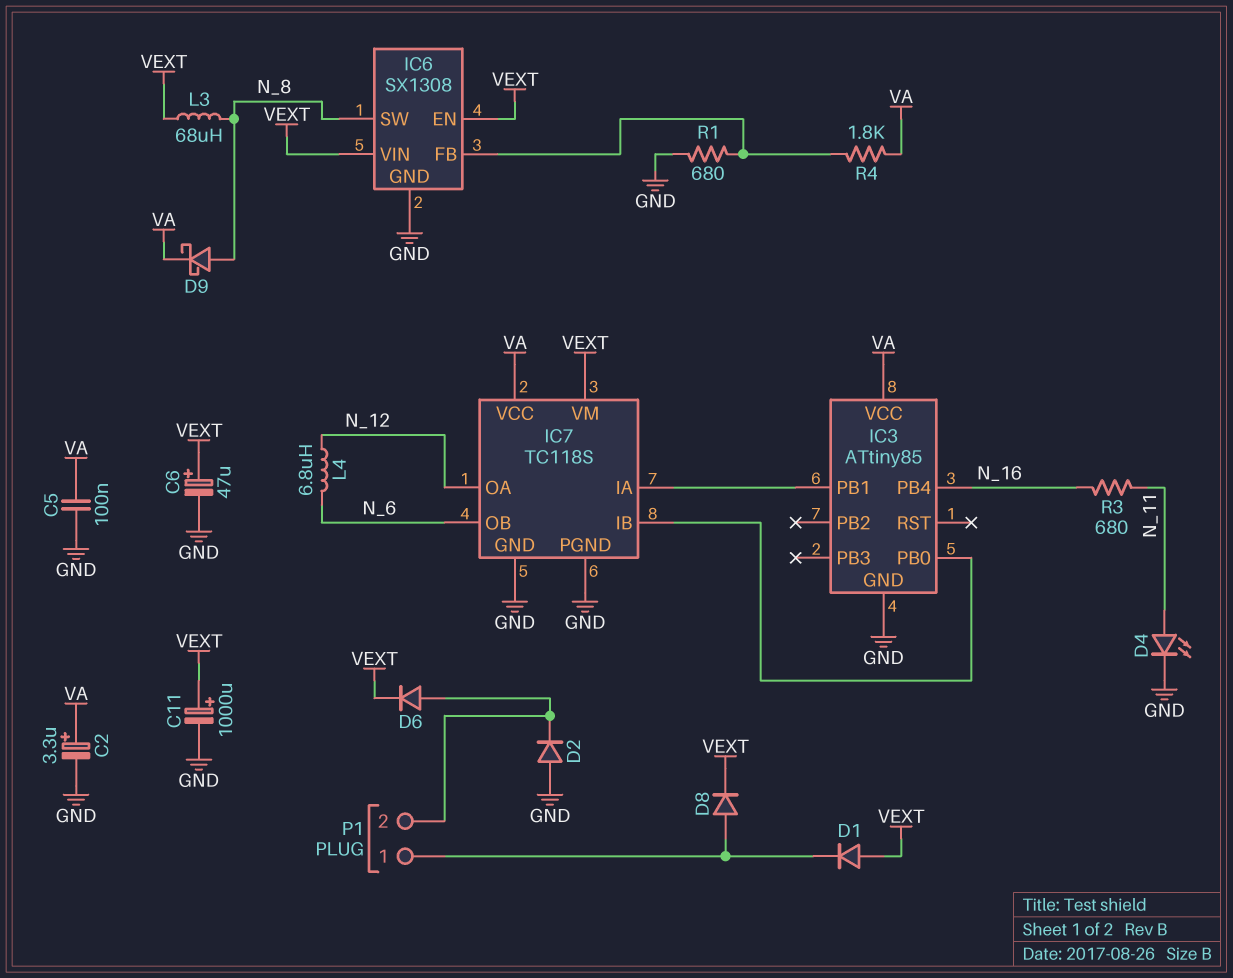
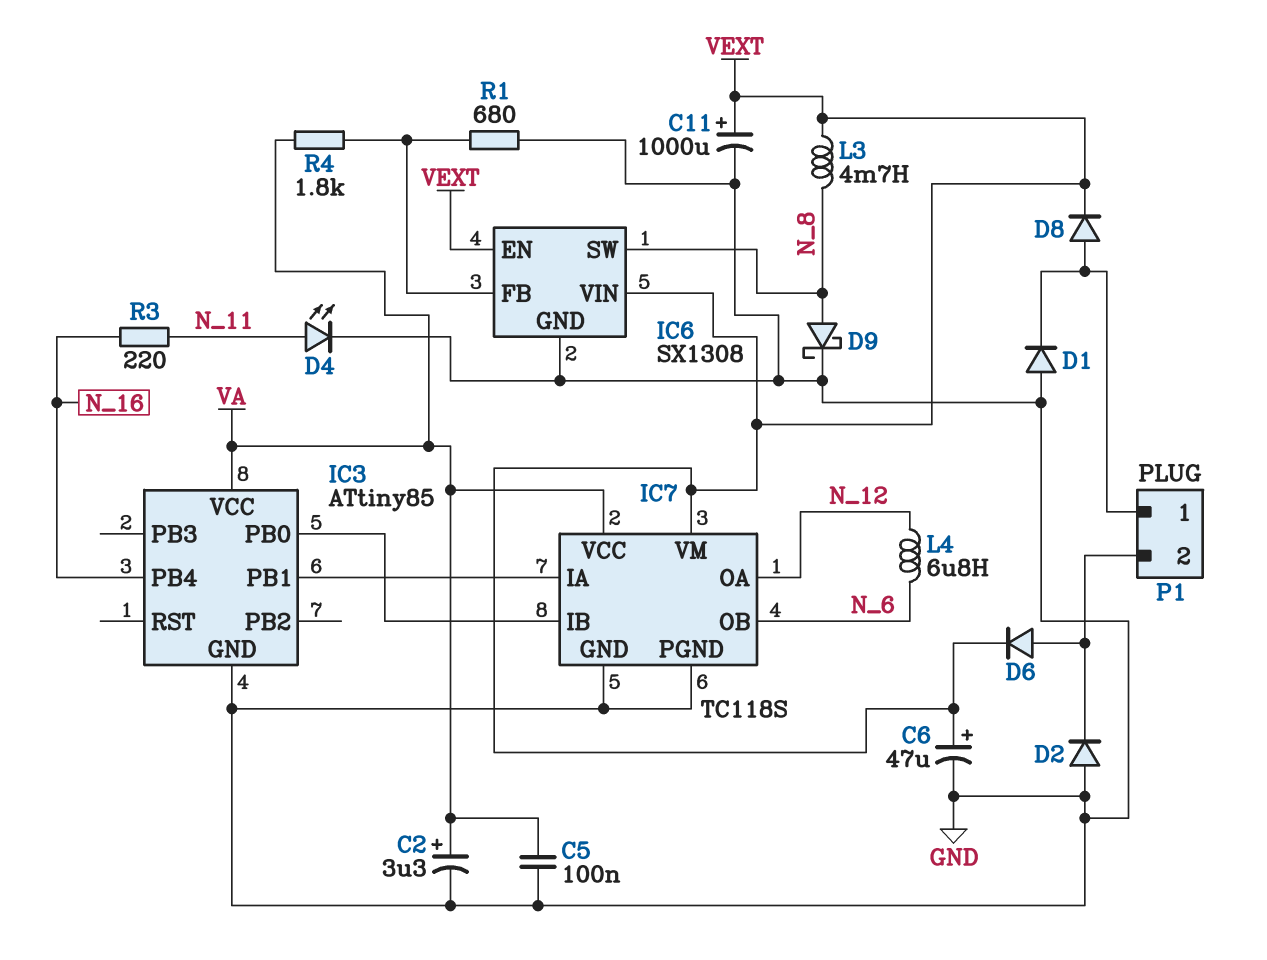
D1: diode (A VEXT, K P1/1) -> diode (A GND, K P1/1)
D9: schottky (A N_8, K VA) -> schottky (A N_8, K GND)
L3: 68uH (N_8, VEXT) -> 4.7mH (N_8, VEXT)
R3: 680 (N_11, N_16) -> 220 (N_11, N_16)

